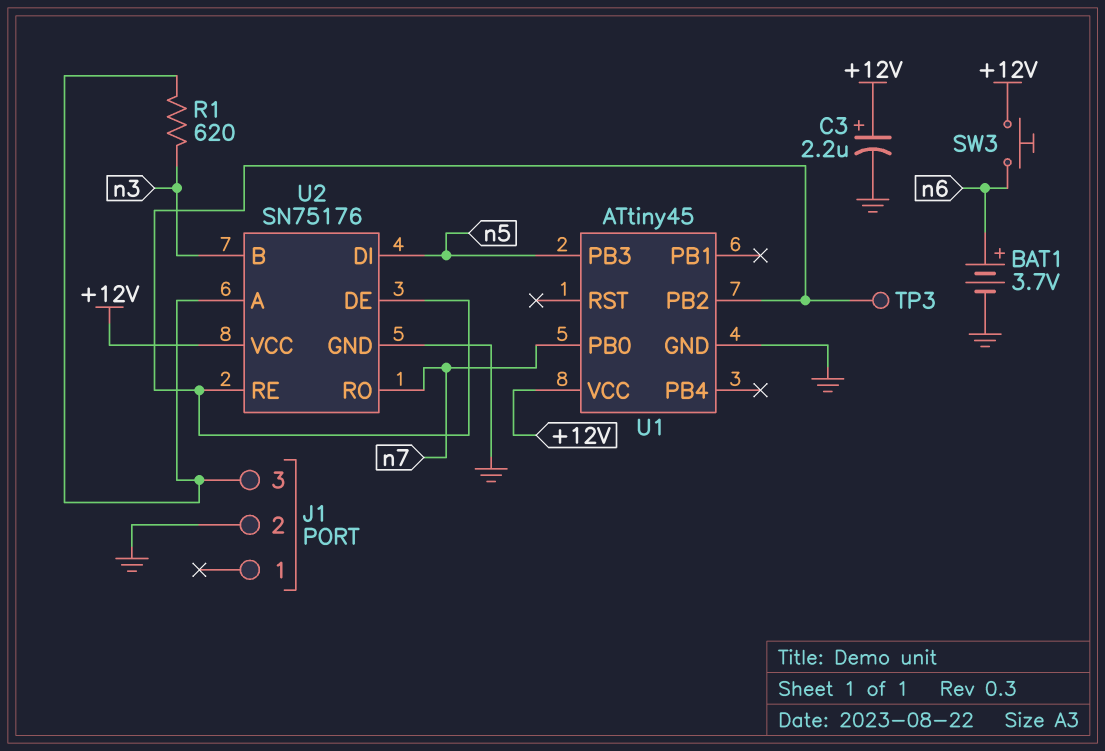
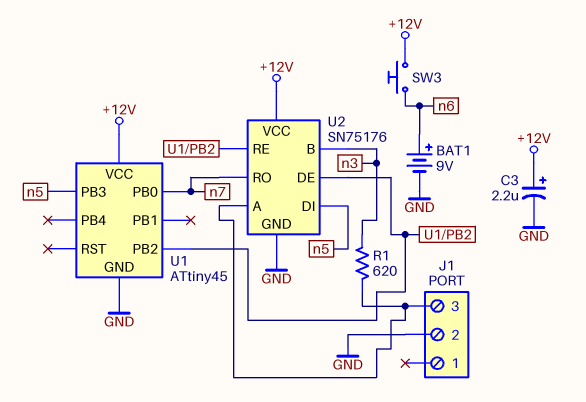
BAT1: 3.7V (plus n6, minus GND) -> 9V (plus n6, minus GND)
TP3: test point (U1/PB2) -> none

